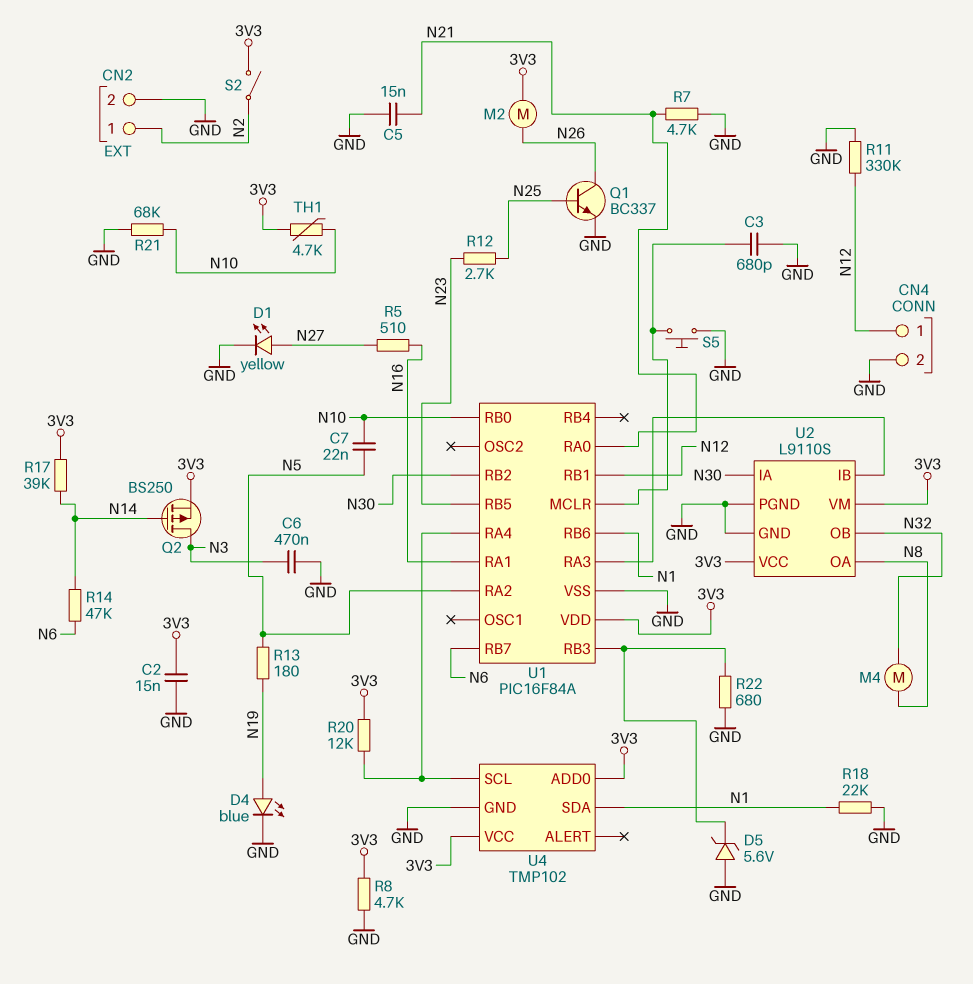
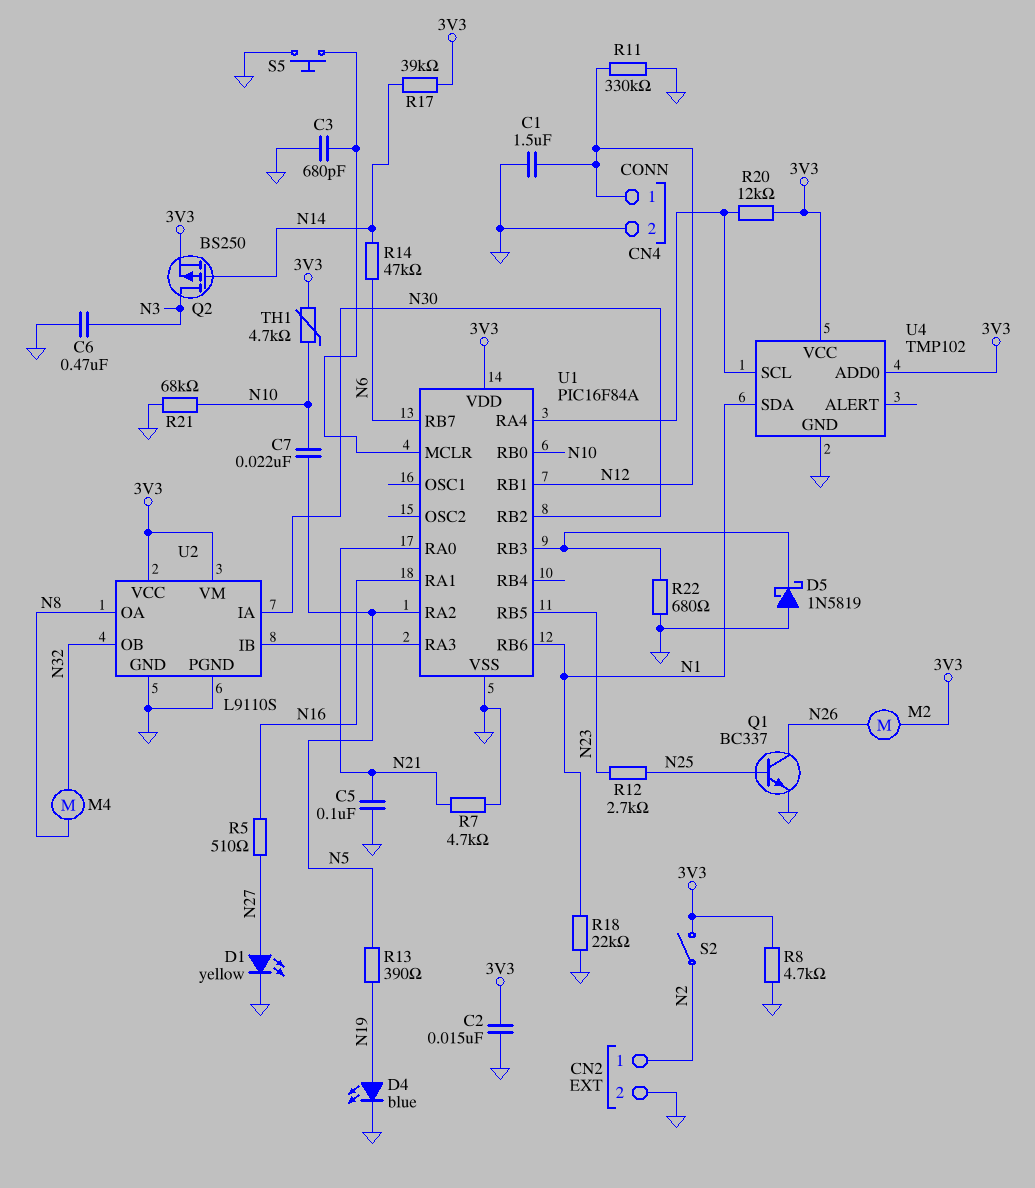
C1: none -> 1.5uF (GND, N12)
C5: 15nF (GND, N21) -> 100nF (GND, N21)
D5: zener 5.6V (A GND, K U1/RB3) -> schottky 1N5819 (A GND, K U1/RB3)
R13: 180 (N5, N19) -> 390 (N5, N19)

